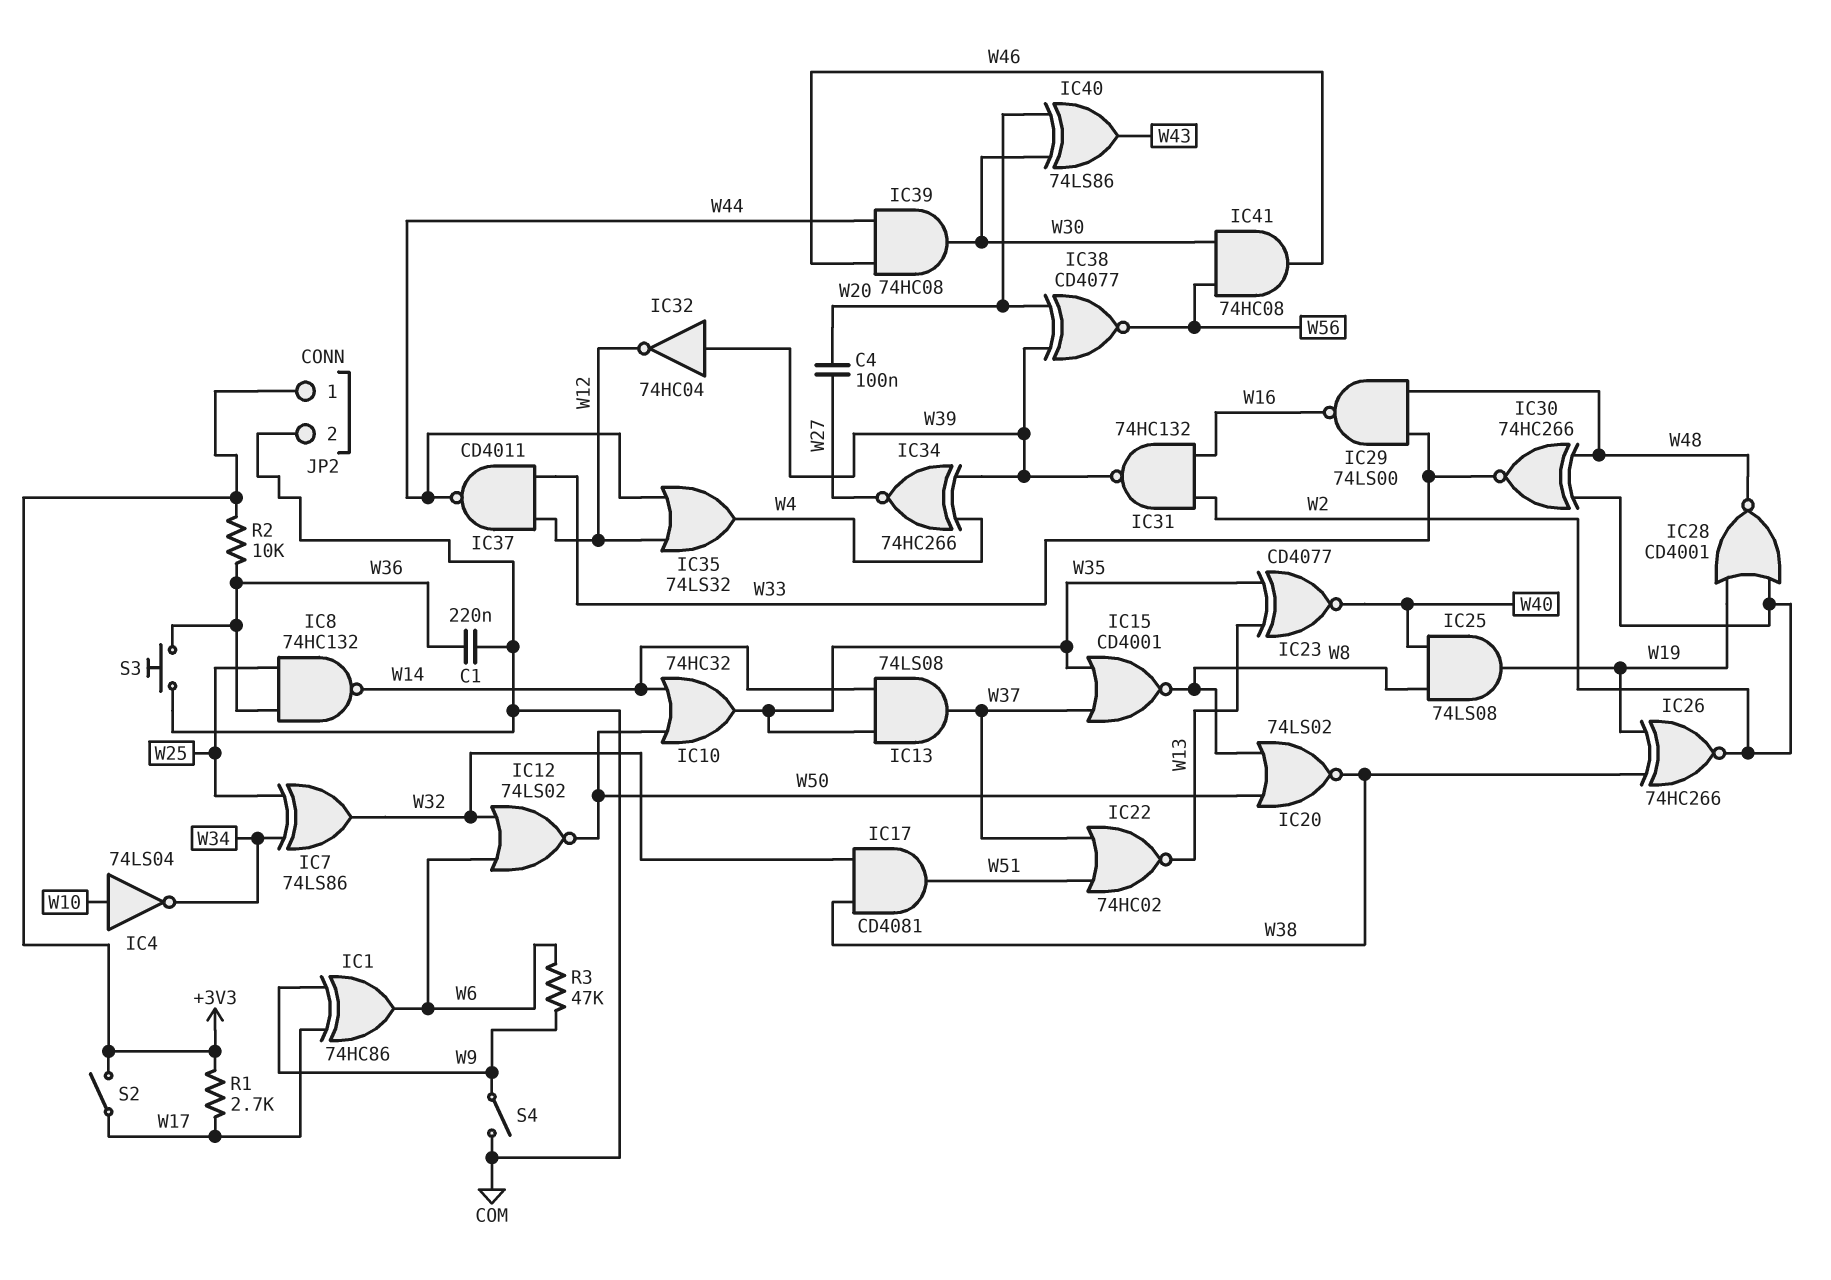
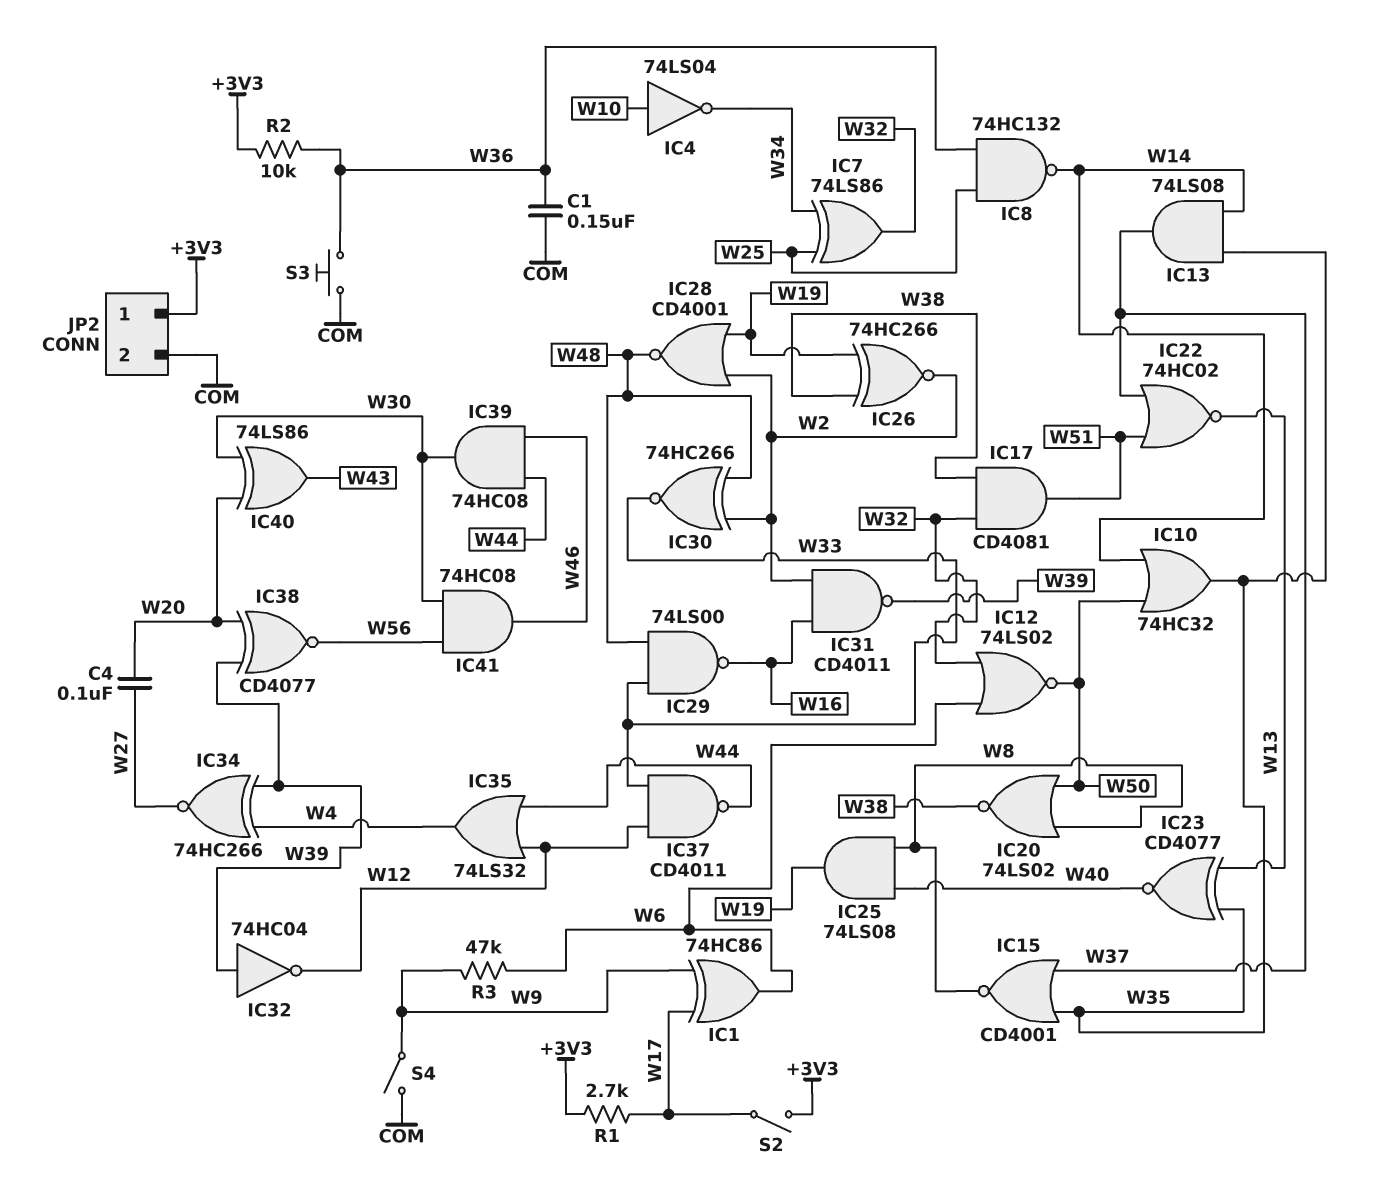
C1: 220nF (COM, W36) -> 150nF (COM, W36)
IC31: NAND 74HC132 (in W2, in W16, out W39) -> NAND CD4011 (in W2, in W16, out W39)

